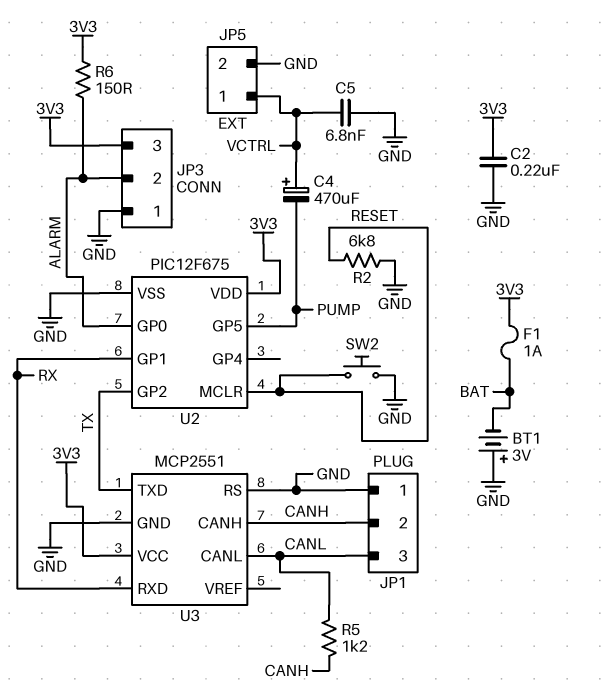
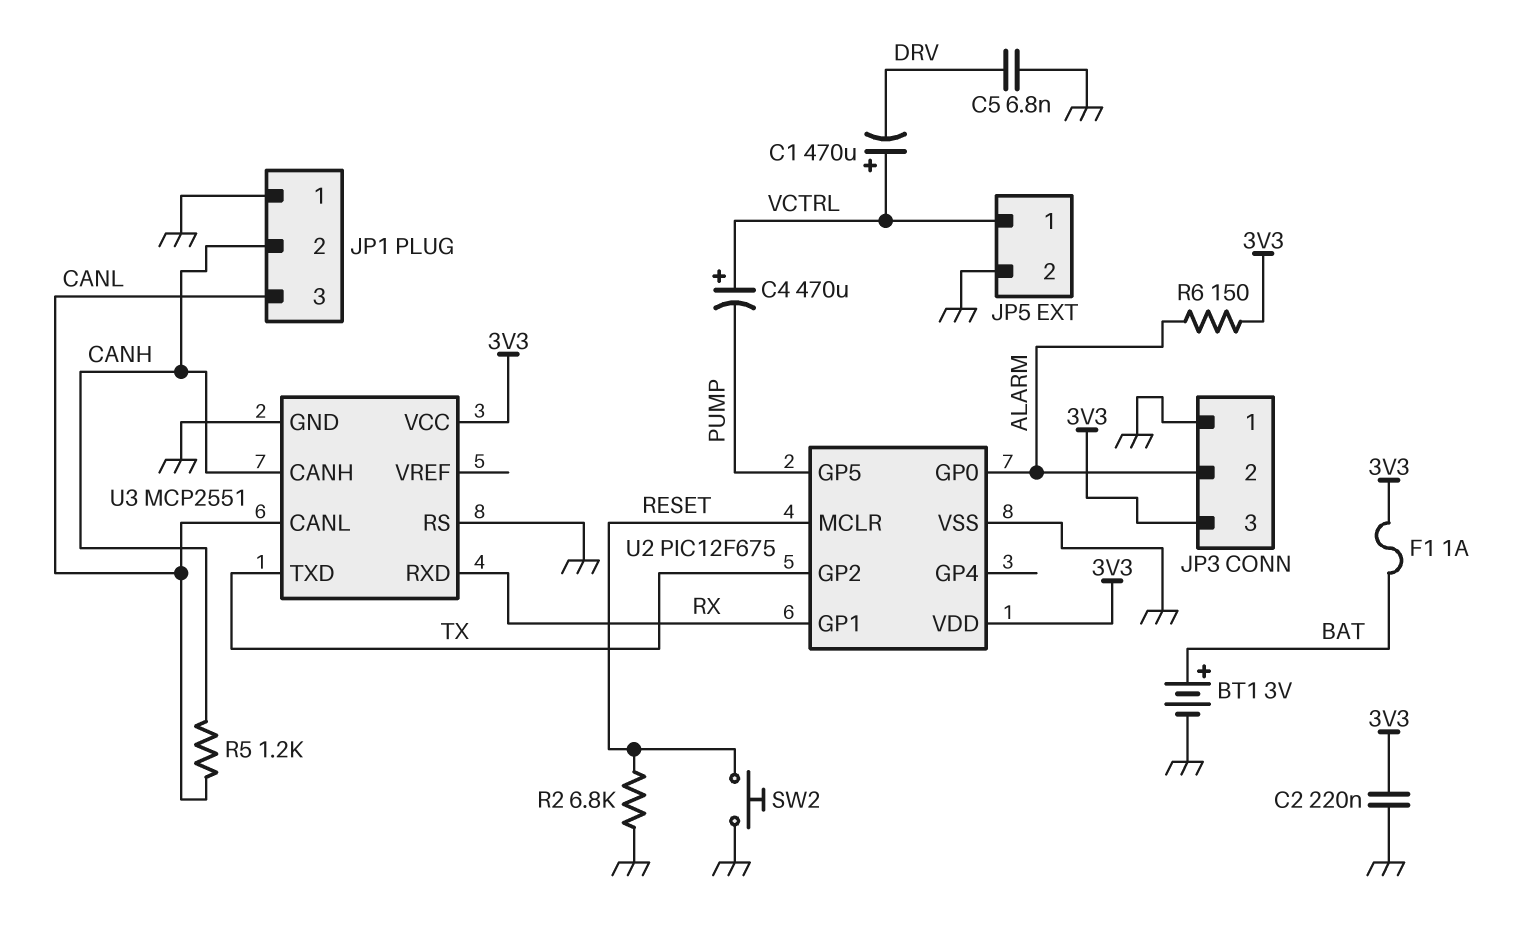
BT1: 3V (plus GND, minus BAT) -> 3V (plus BAT, minus GND)
C1: none -> 470uF (plus VCTRL, minus DRV)
C5: 6.8nF (GND, VCTRL) -> 6.8nF (DRV, GND)

